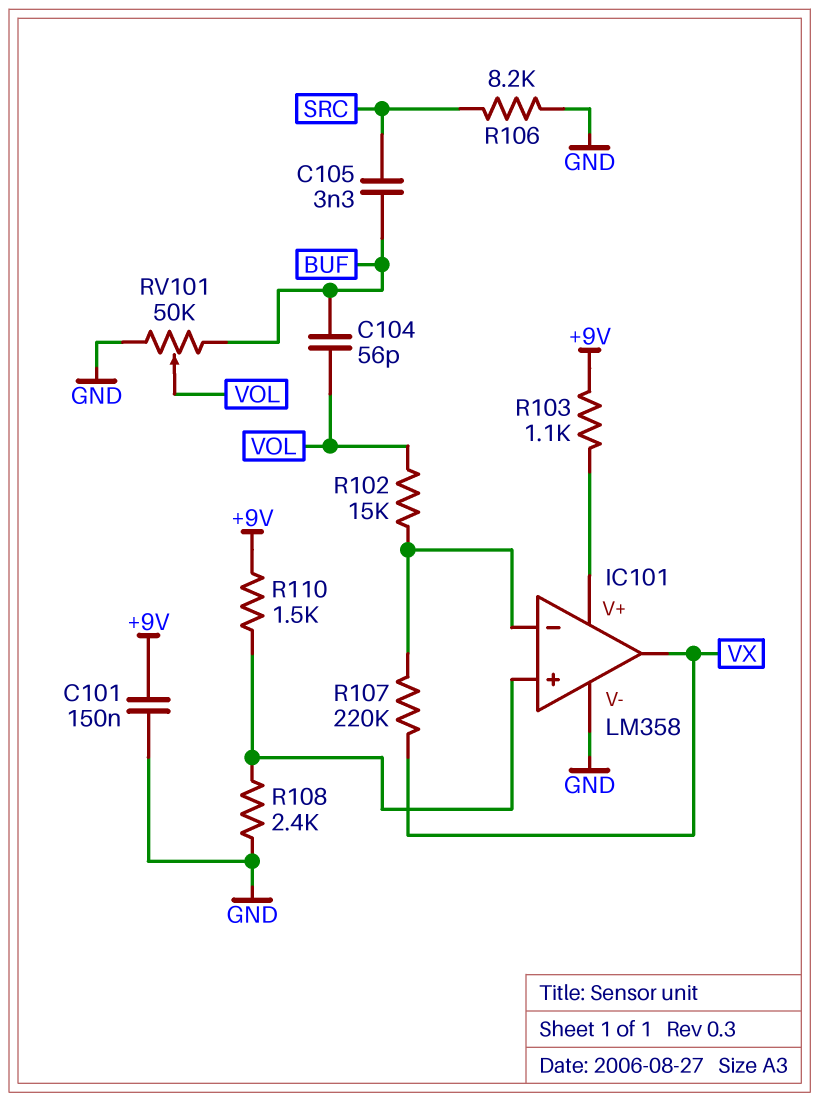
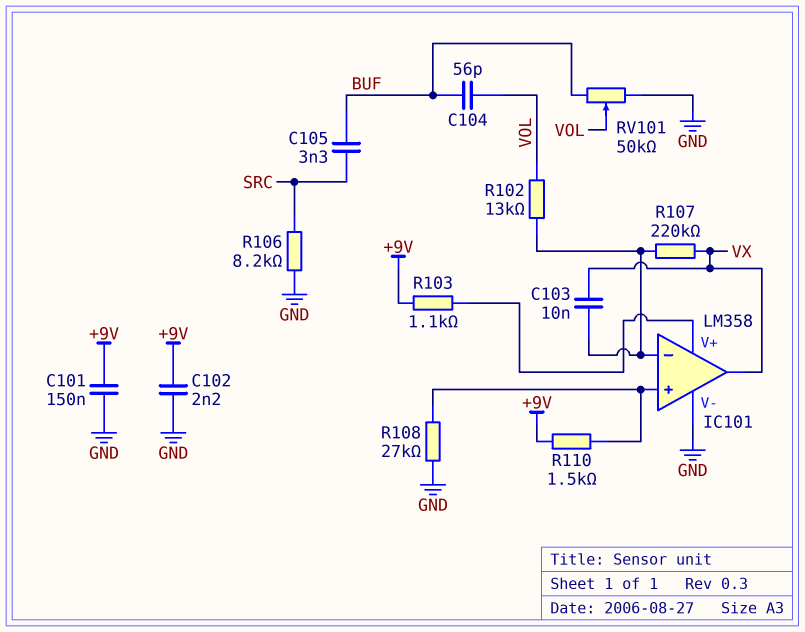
C102: none -> 2.2nF (+9V, GND)
C103: none -> 10nF (IC101/in-, VX)
R102: 15k (IC101/in-, VOL) -> 13k (IC101/in-, VOL)
R108: 2.4k (GND, IC101/in+) -> 27k (GND, IC101/in+)

